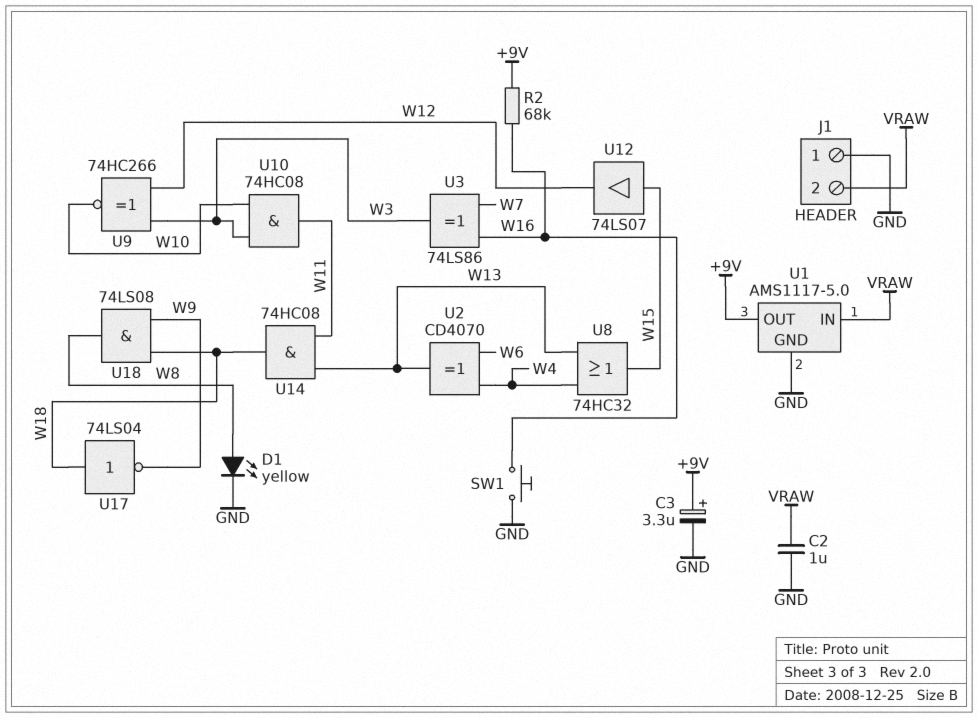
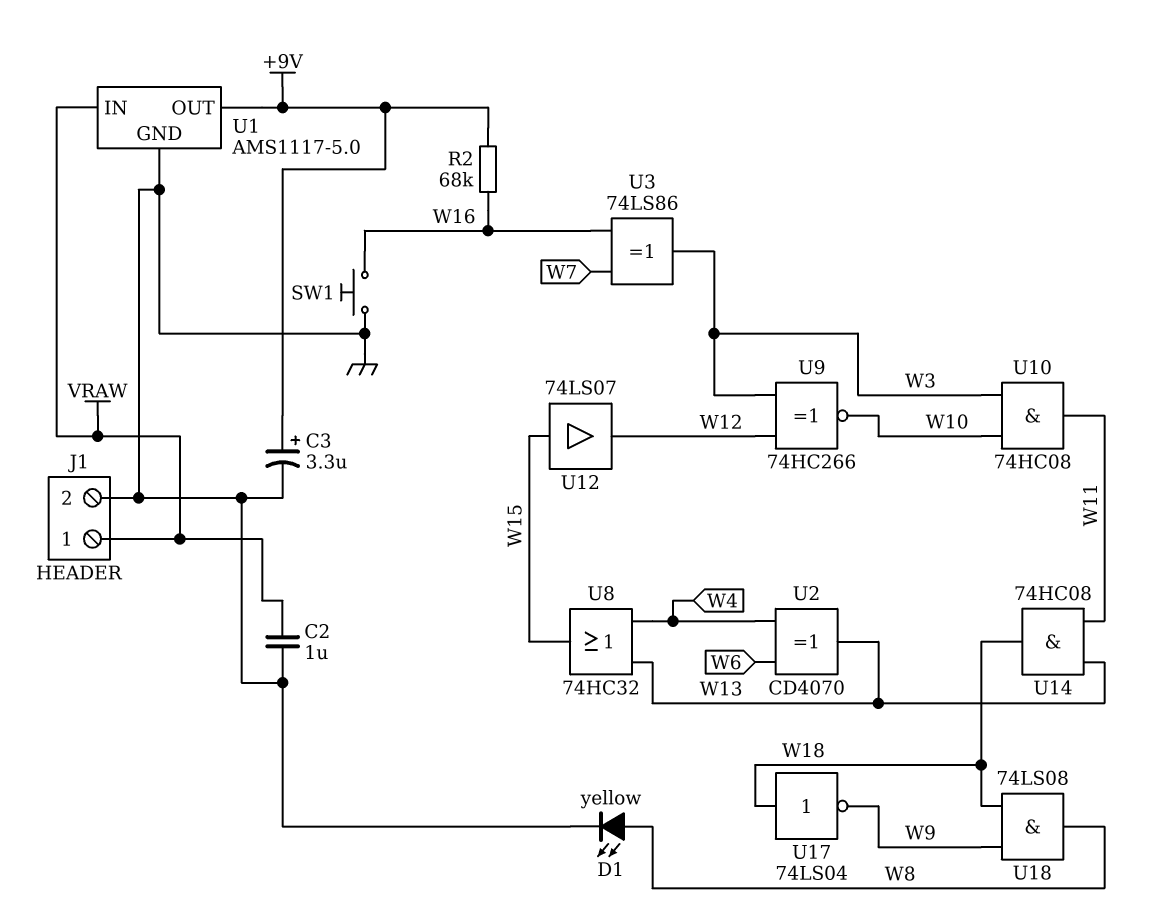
J1 pin 1: GND -> VRAW
J1 pin 2: VRAW -> GND

